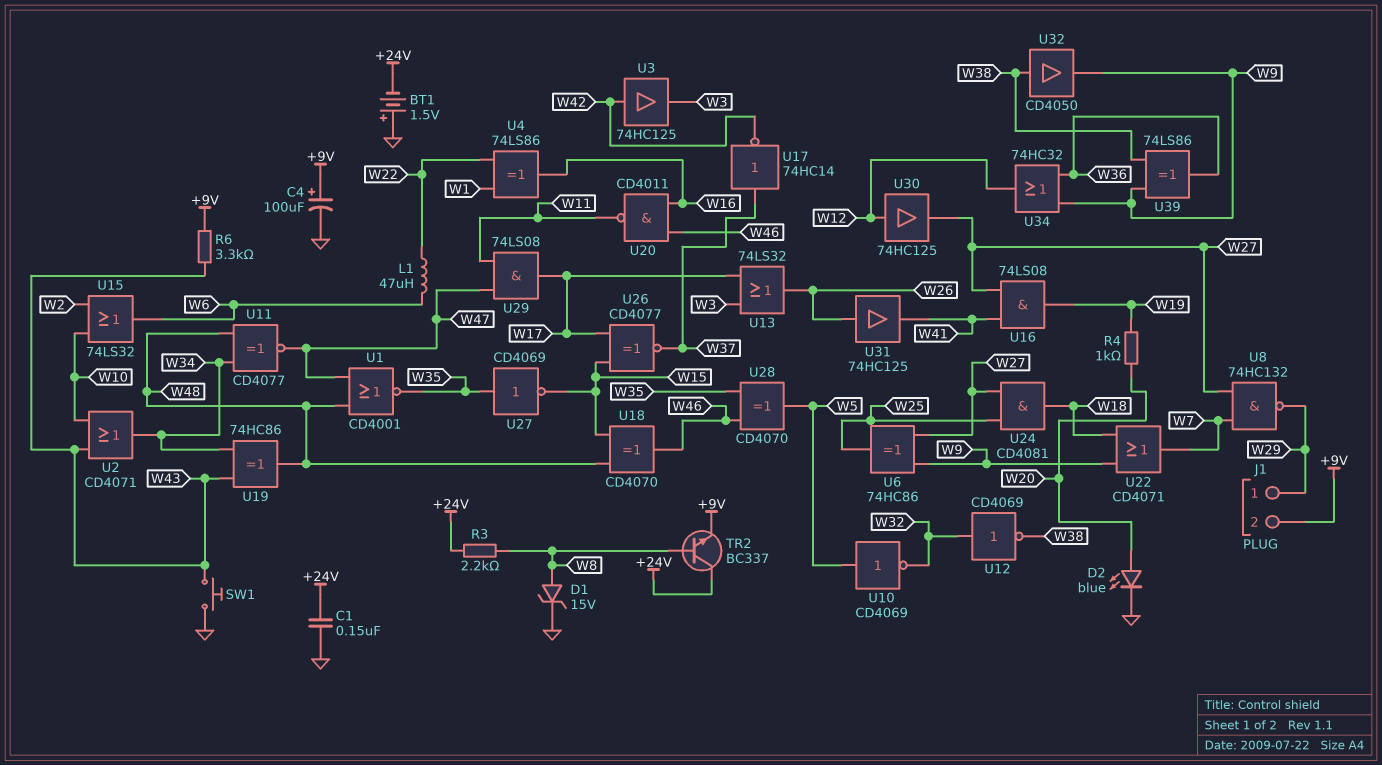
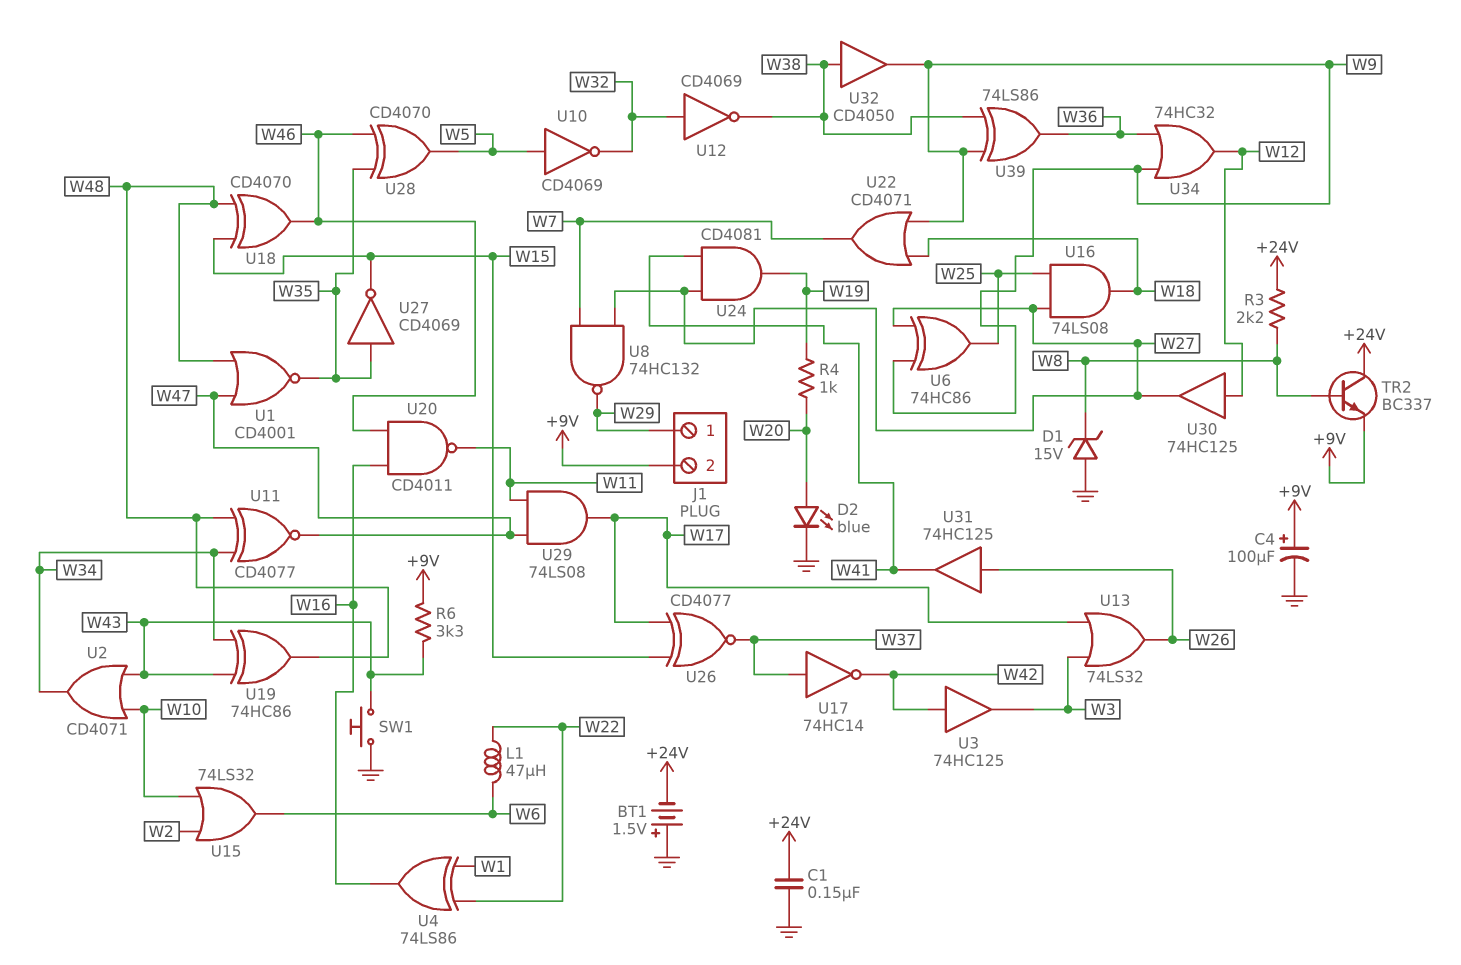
D1: zener 15V (A W8, K GND) -> zener 15V (A GND, K W8)
U16: AND 74LS08 (in W27, in W41, out W19) -> AND 74LS08 (in W25, in W27, out W18)
U24: AND CD4081 (in W25, in W27, out W18) -> AND CD4081 (in W27, in W41, out W19)

